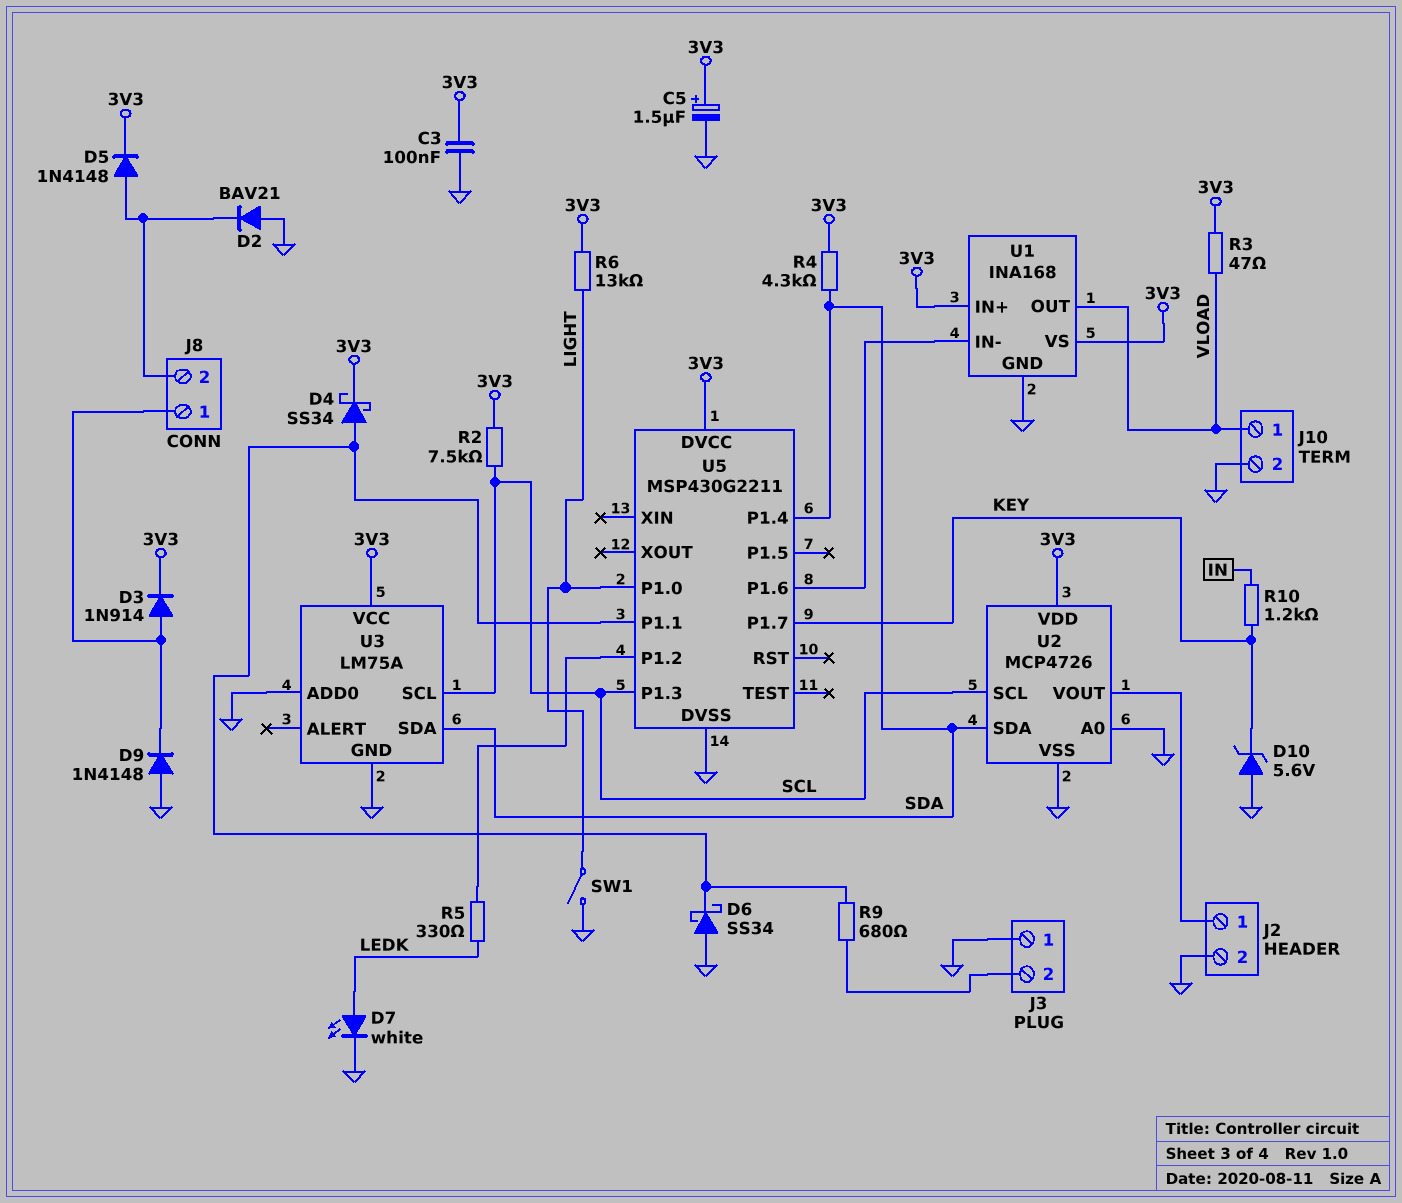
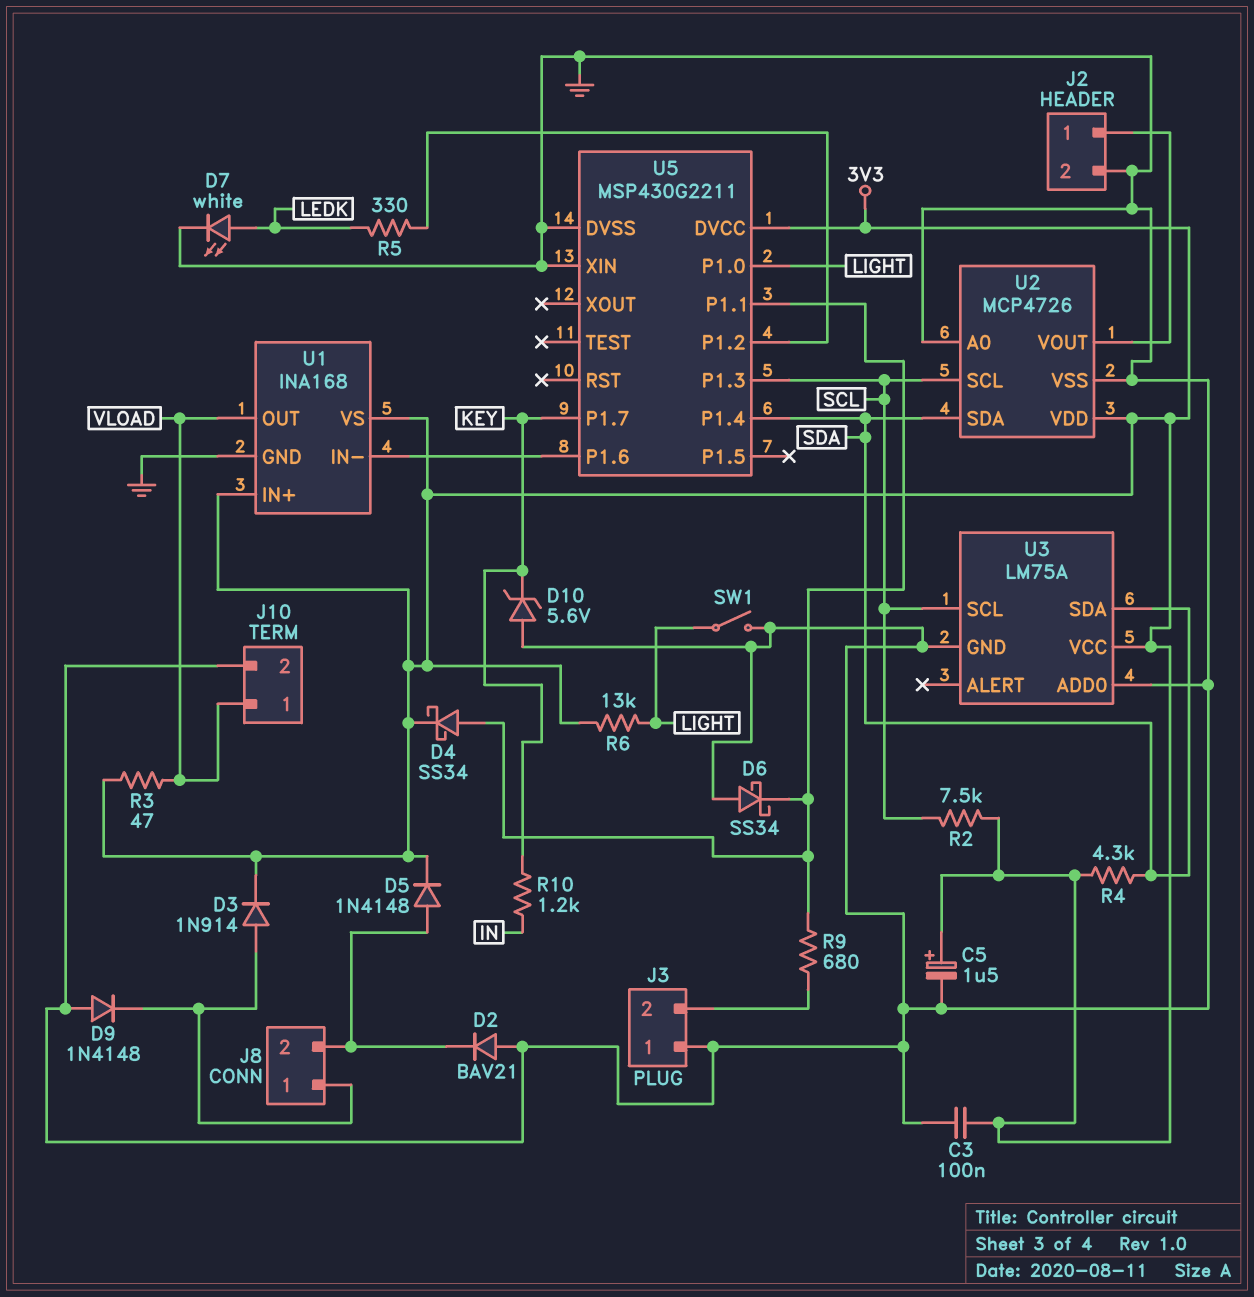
U5 pin XIN: none -> GND

